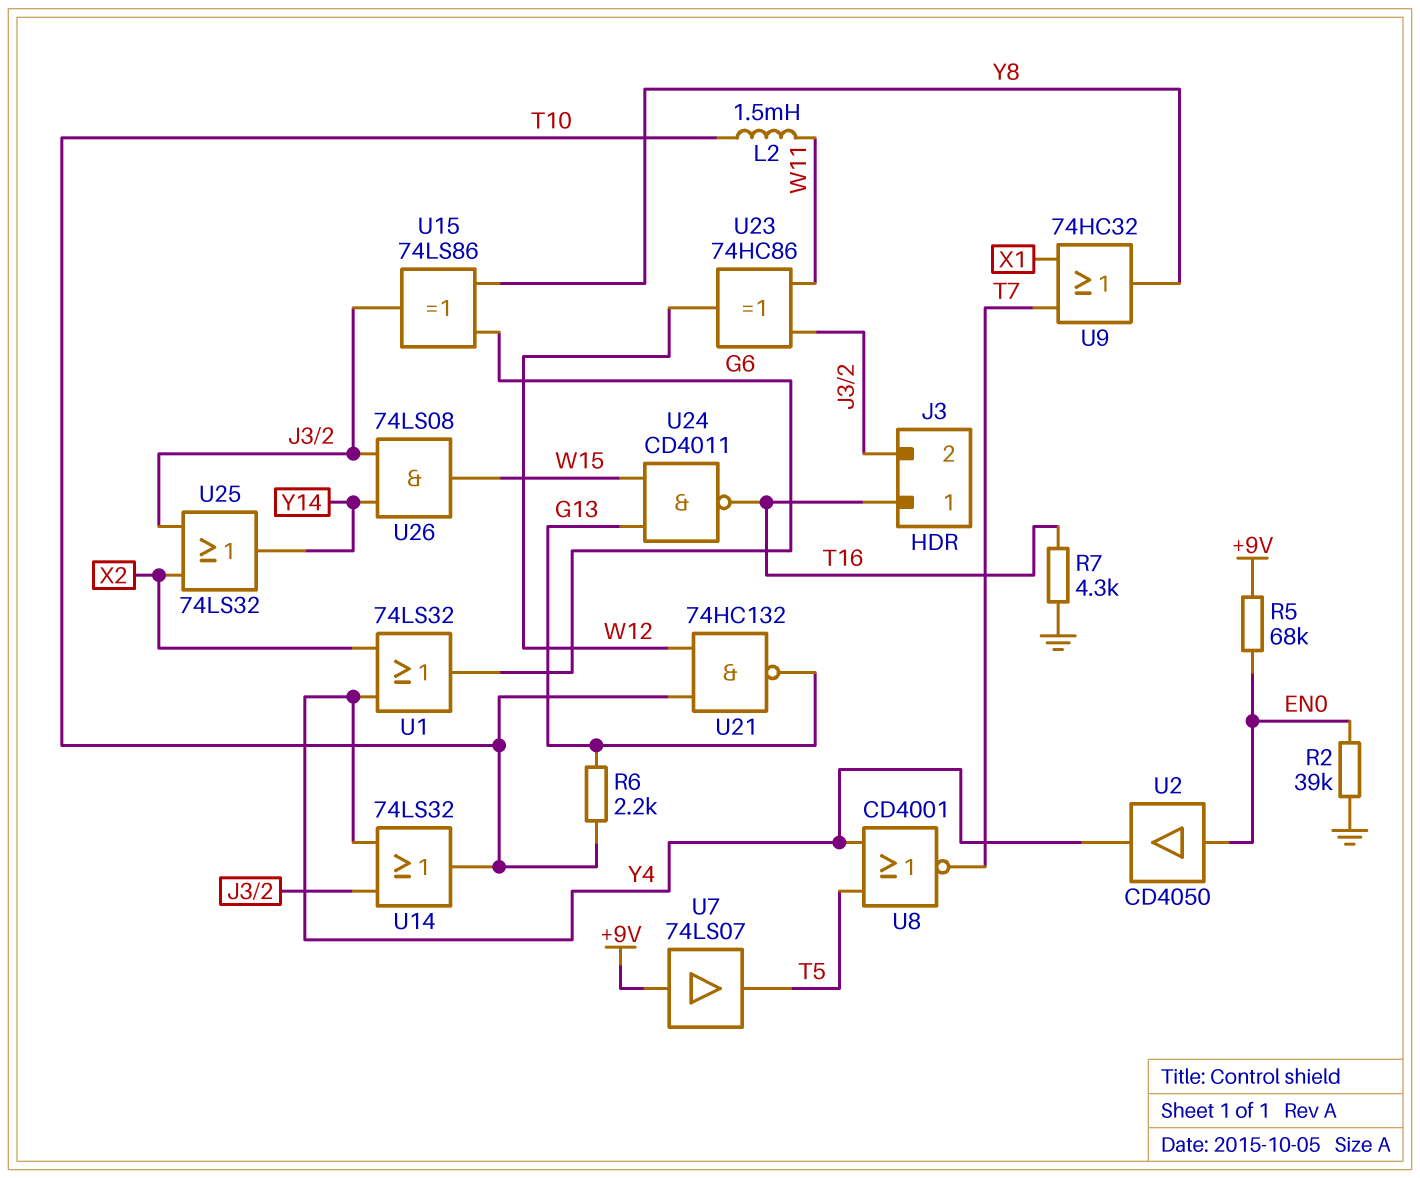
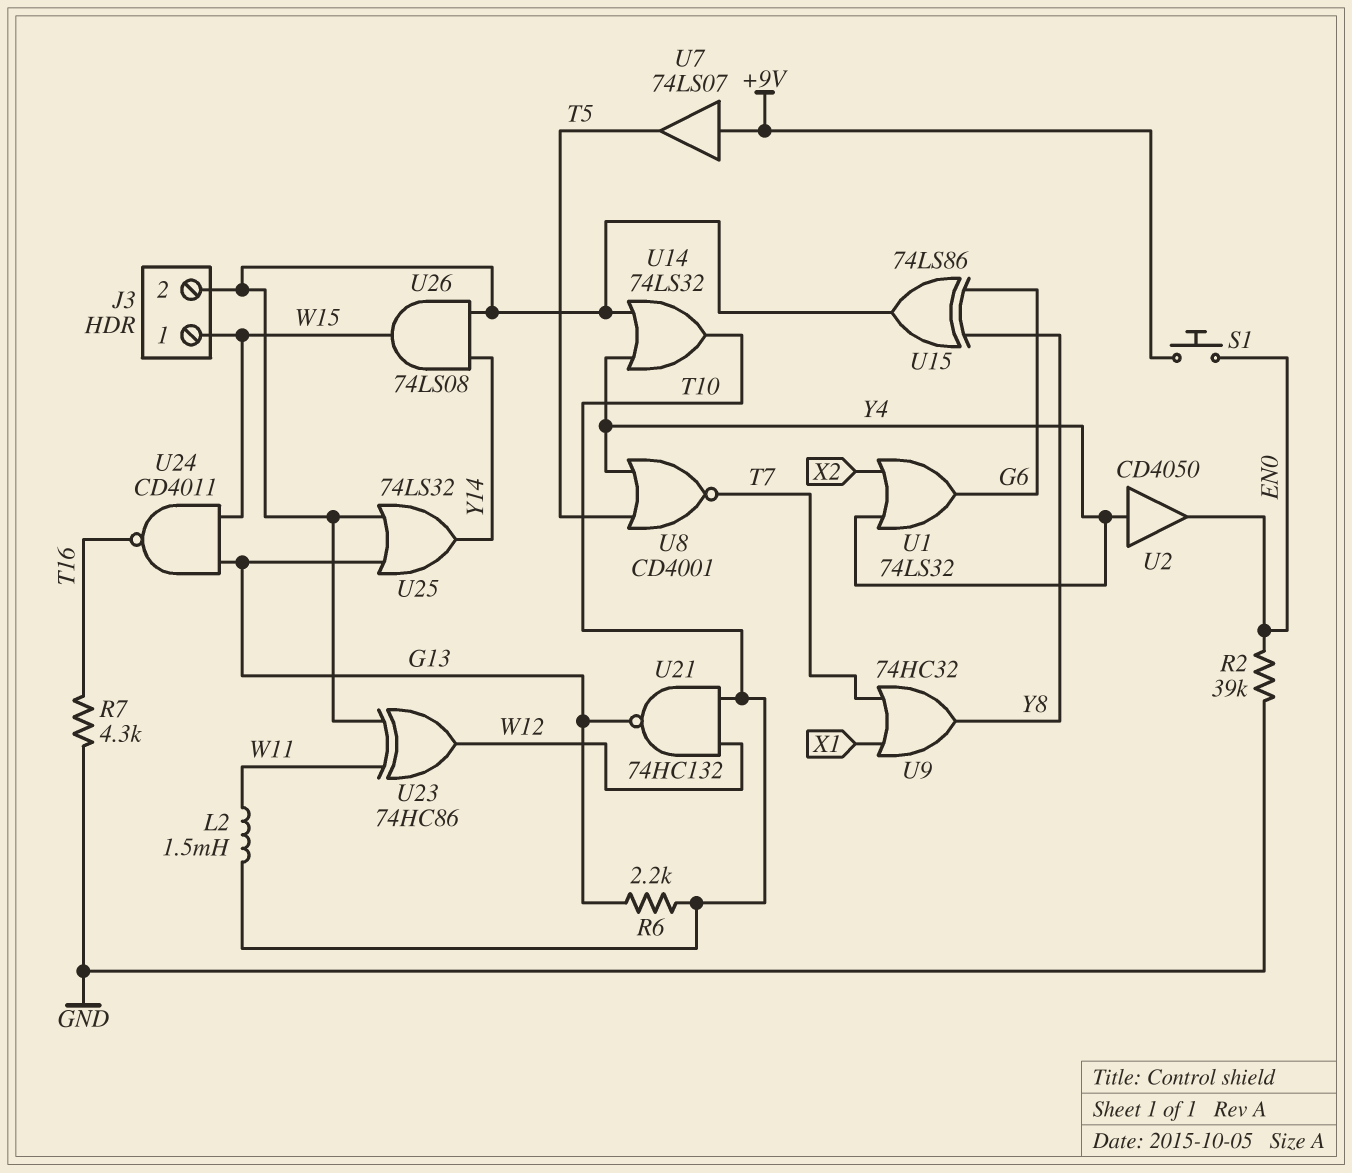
J3 pin 1: T16 -> W15
R5: 68k (+9V, EN0) -> none
S1: none -> button (+9V, EN0)
U2: buffer CD4050 (in EN0, out Y4) -> buffer CD4050 (in Y4, out EN0)
U25: OR 74LS32 (in J3/2, in X2, out Y14) -> OR 74LS32 (in G13, in J3/2, out Y14)

